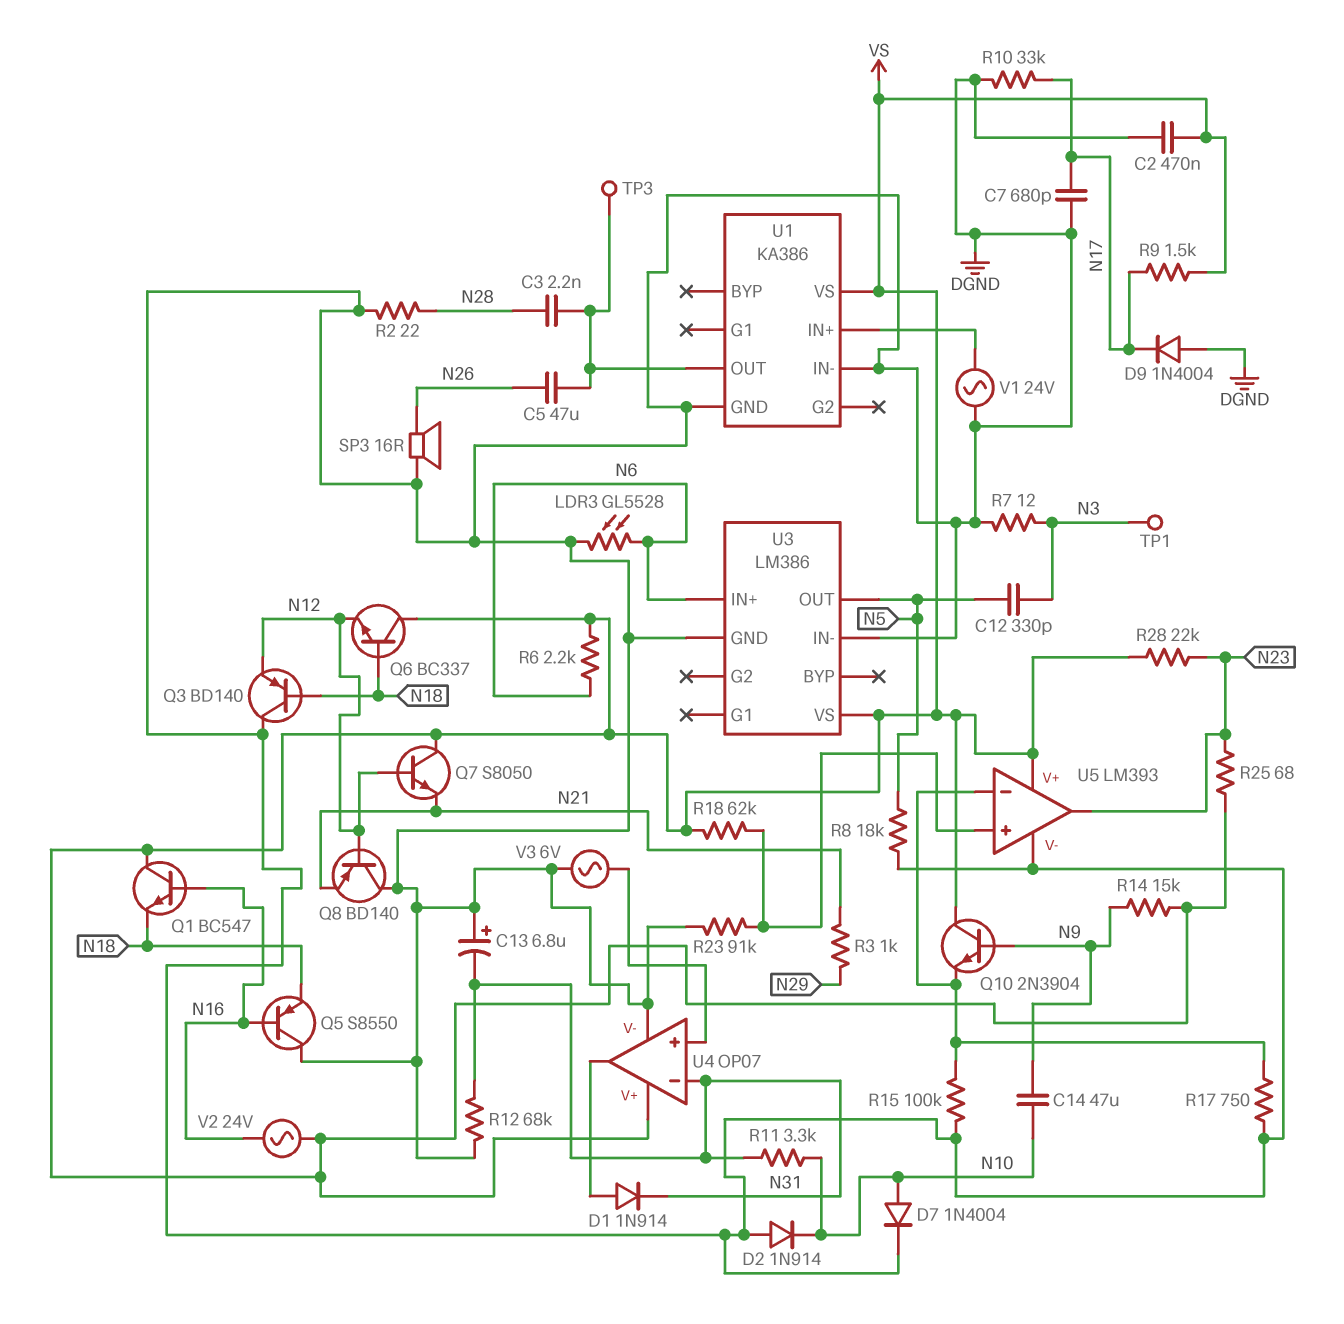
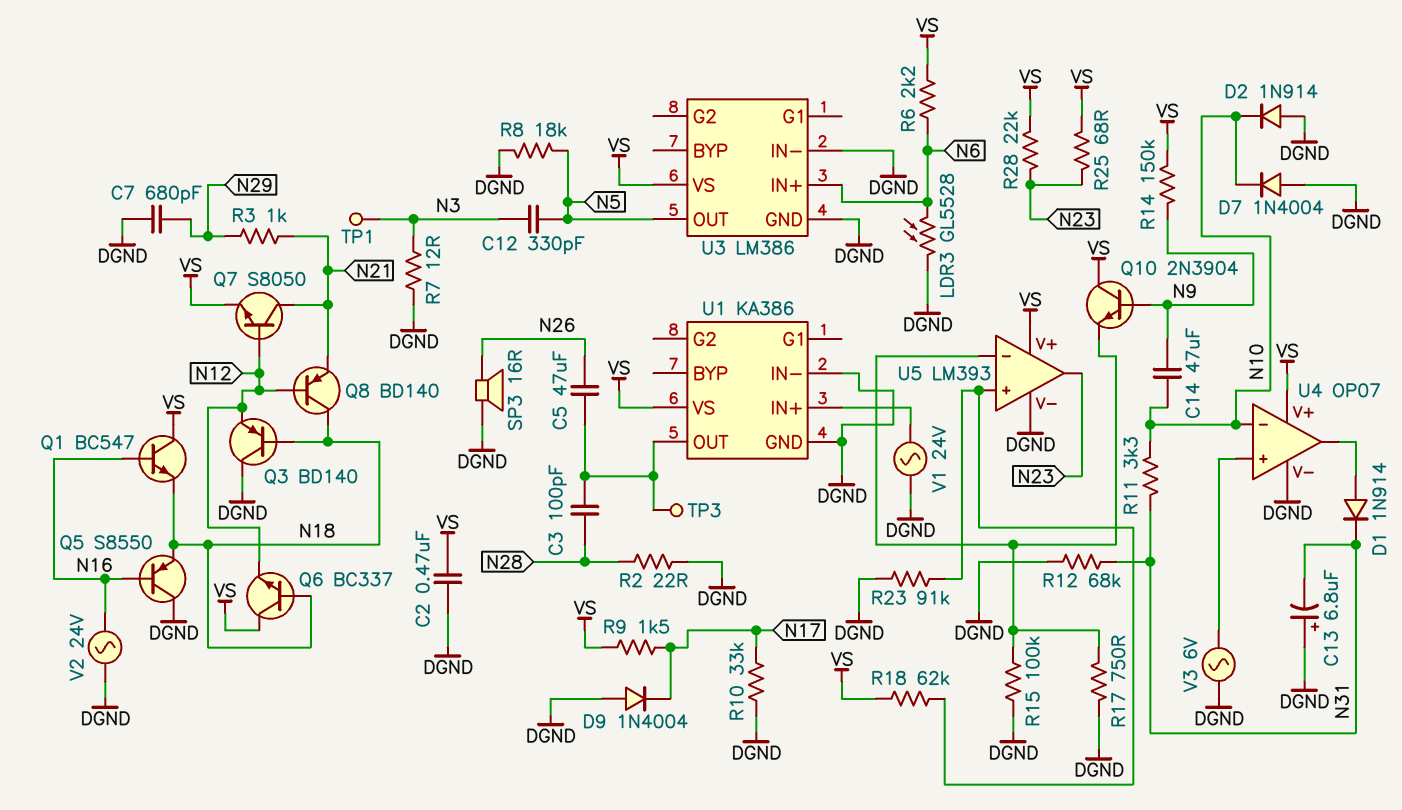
C3: 2.2nF (N28, U1/OUT) -> 100pF (N28, U1/OUT)
C7: 680pF (DGND, N17) -> 680pF (DGND, N29)
D7: diode 1N4004 (A N10, K DGND) -> diode 1N4004 (A DGND, K N10)
Q7: NPN S8050 (B N12, C VS, E N21) -> NPN S8050 (B N12, C N21, E VS)
Q8: PNP BD140 (B N12, C DGND, E N21) -> PNP BD140 (B N12, C N18, E N21)
R14: 15k (N9, VS) -> 150k (N9, VS)
U4 pin in-: N31 -> N10
V2: AC 24V (N16, VS) -> AC 24V (DGND, N16)

